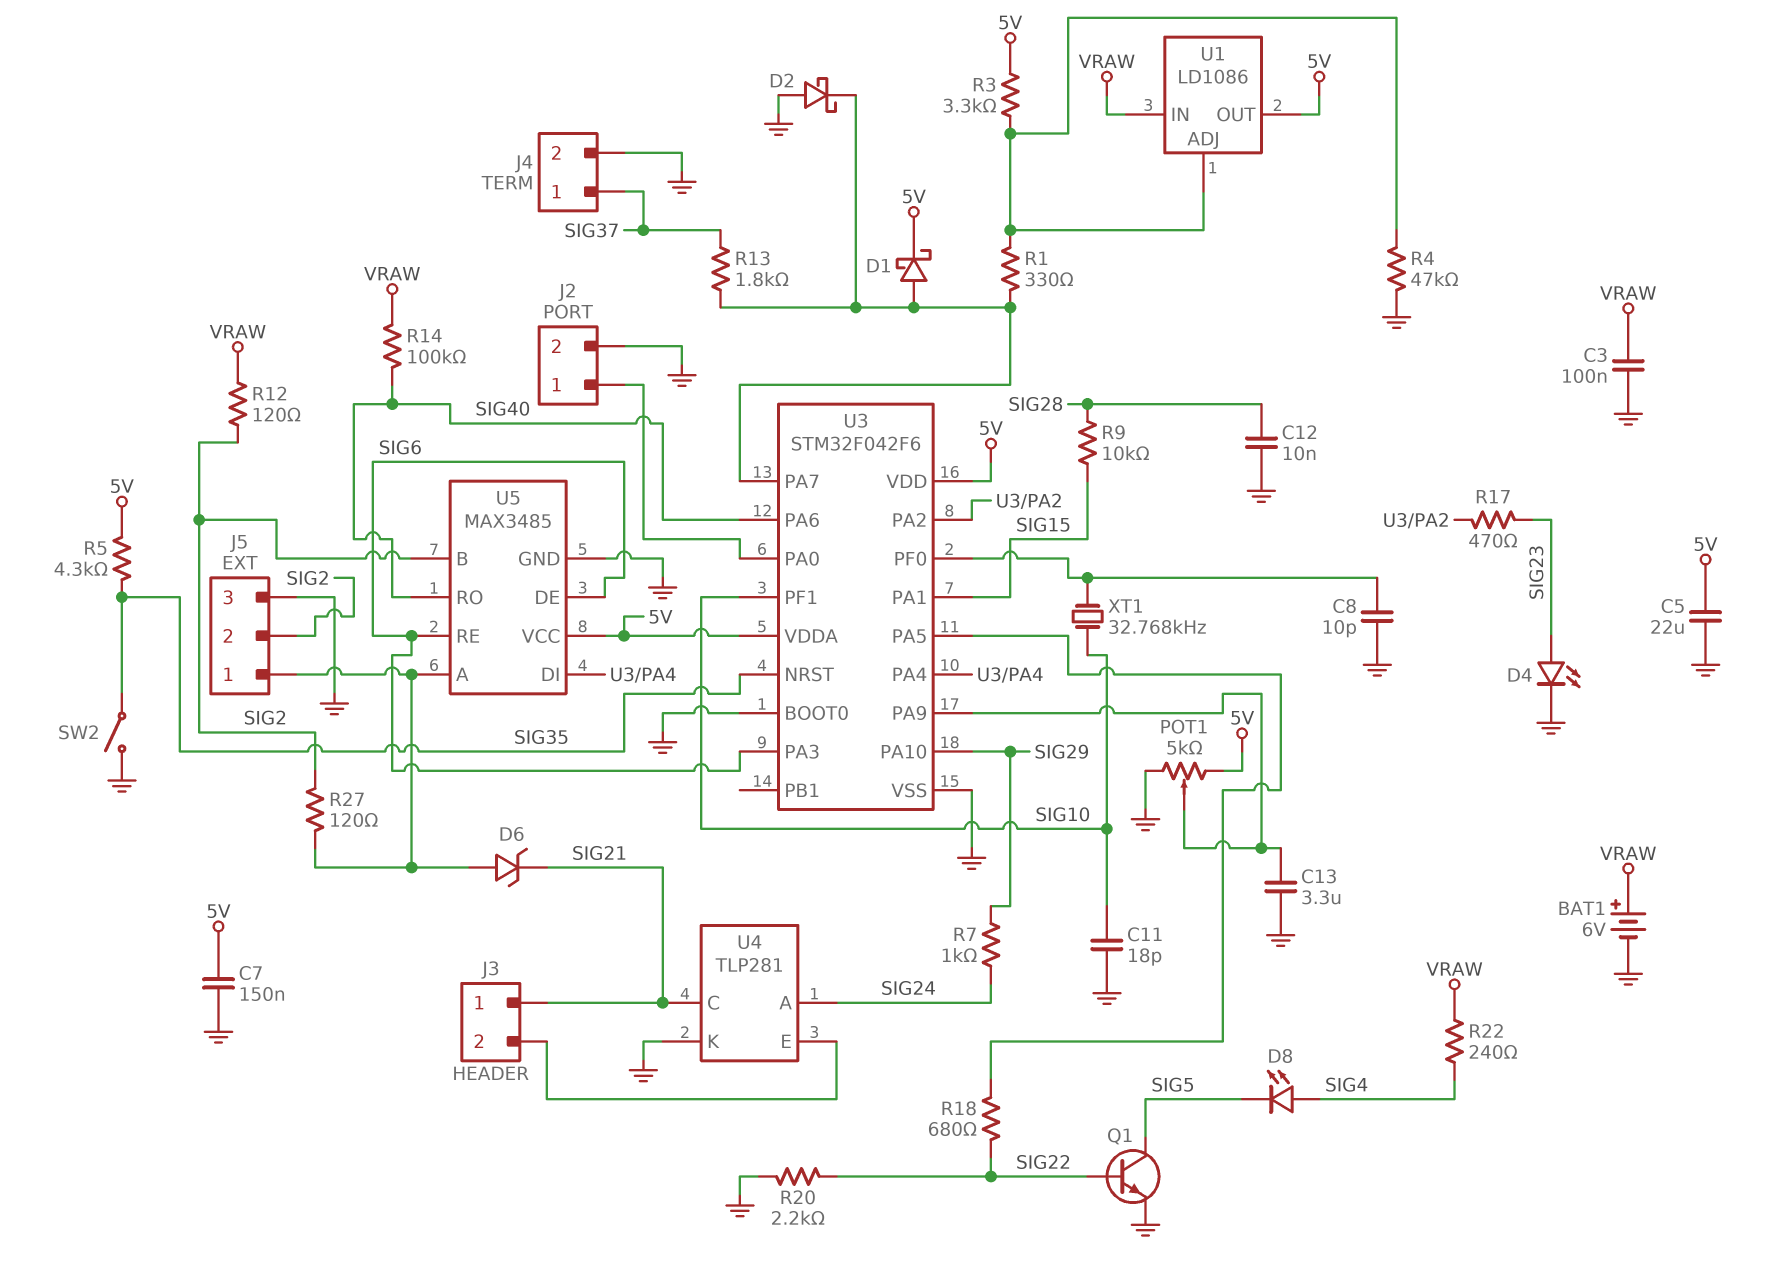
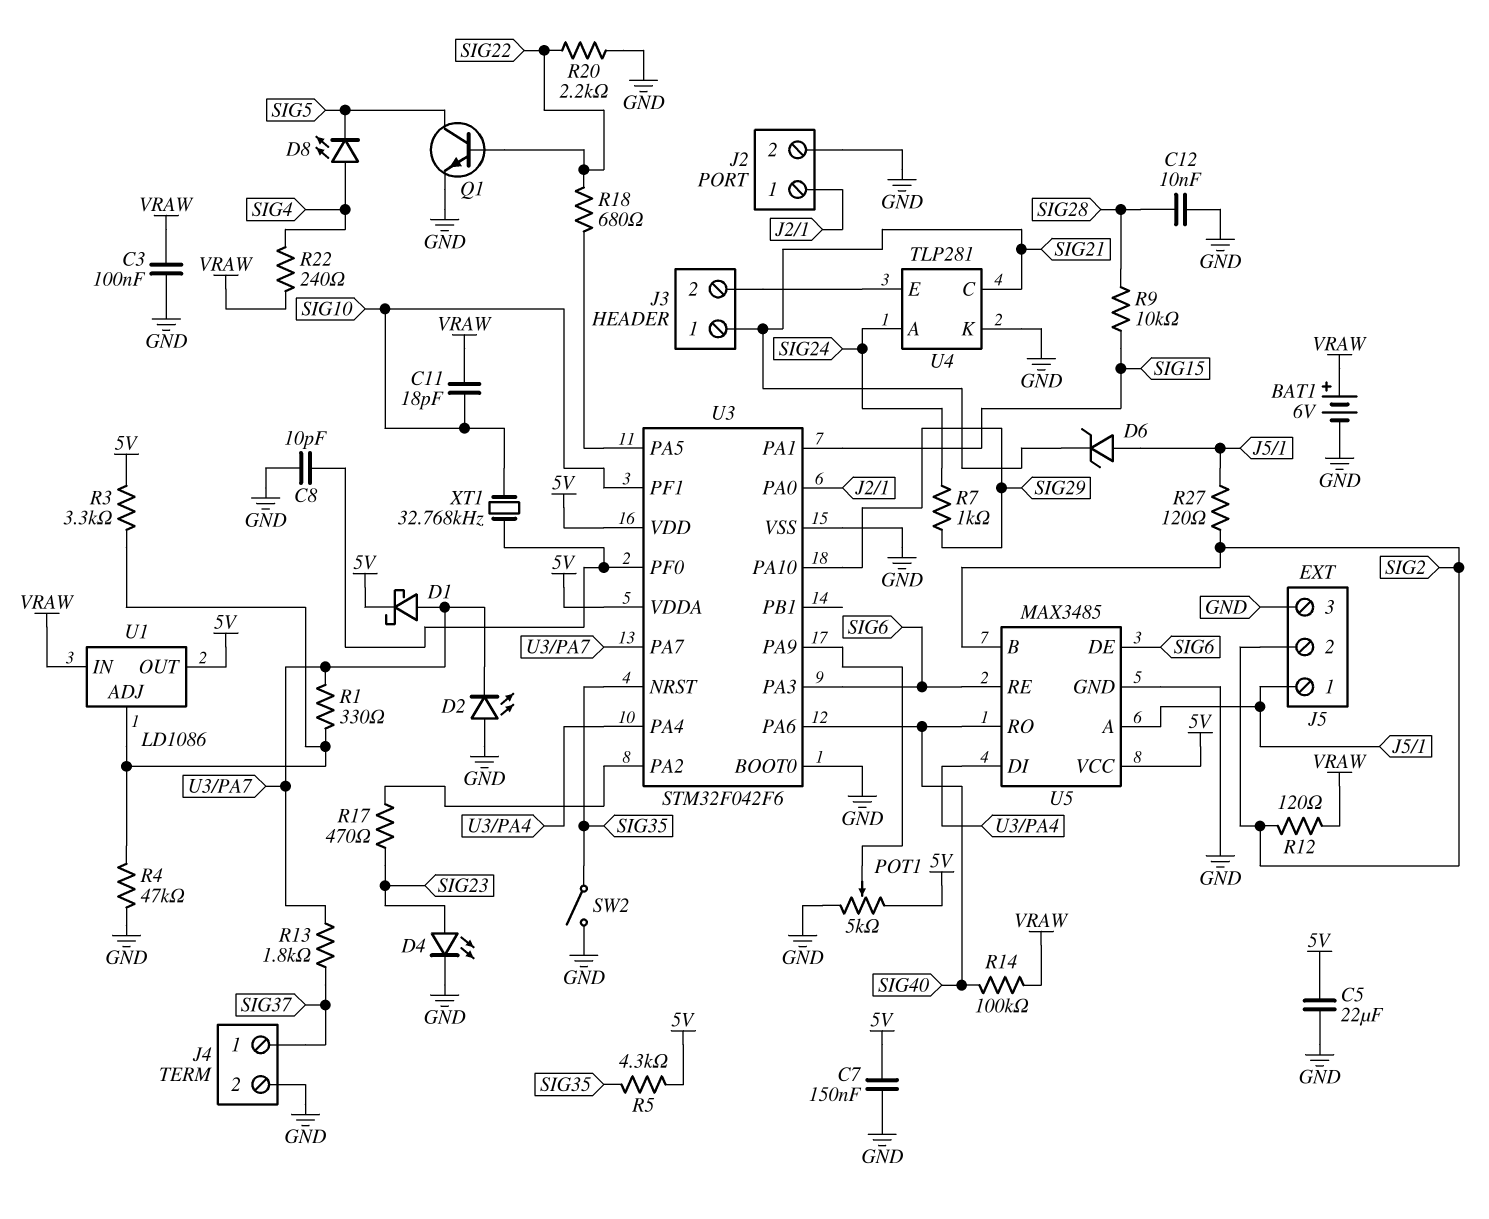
C11: 18pF (GND, SIG10) -> 18pF (SIG10, VRAW)
C13: 3.3uF (GND, U3/PA9) -> none
D2: schottky (A GND, K U3/PA7) -> LED (A GND, K U3/PA7)

